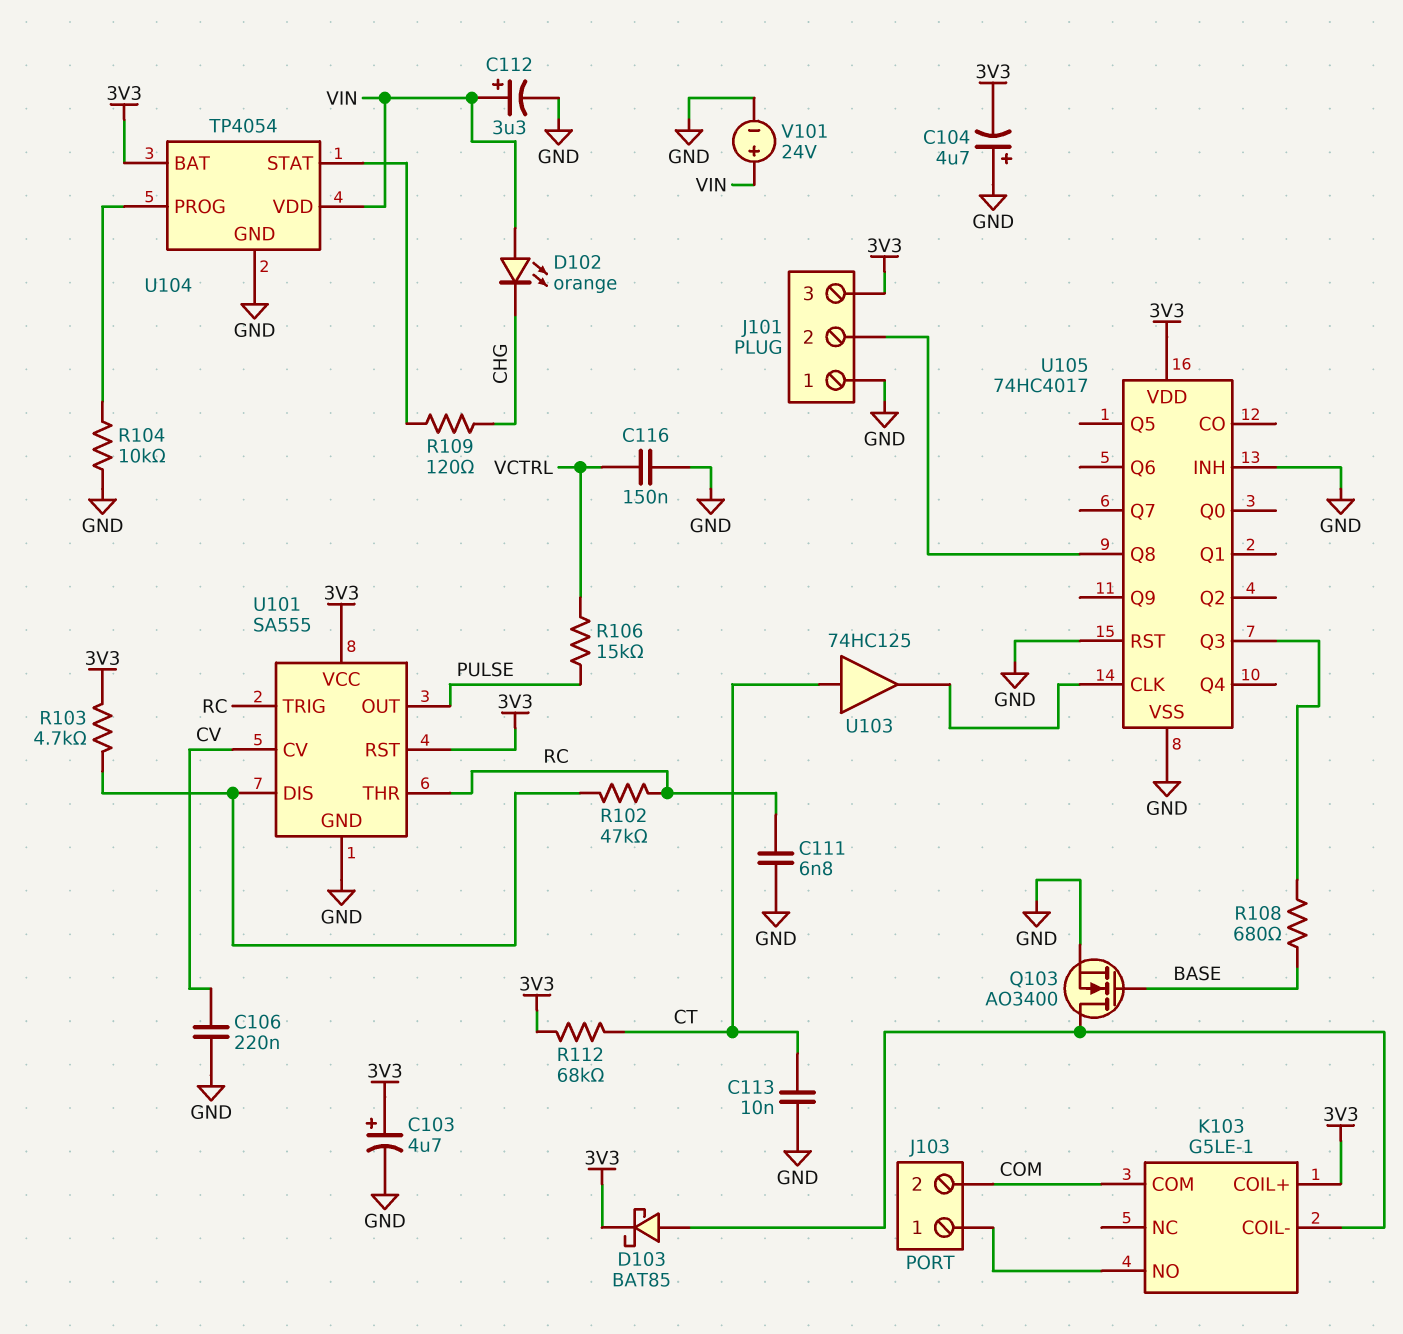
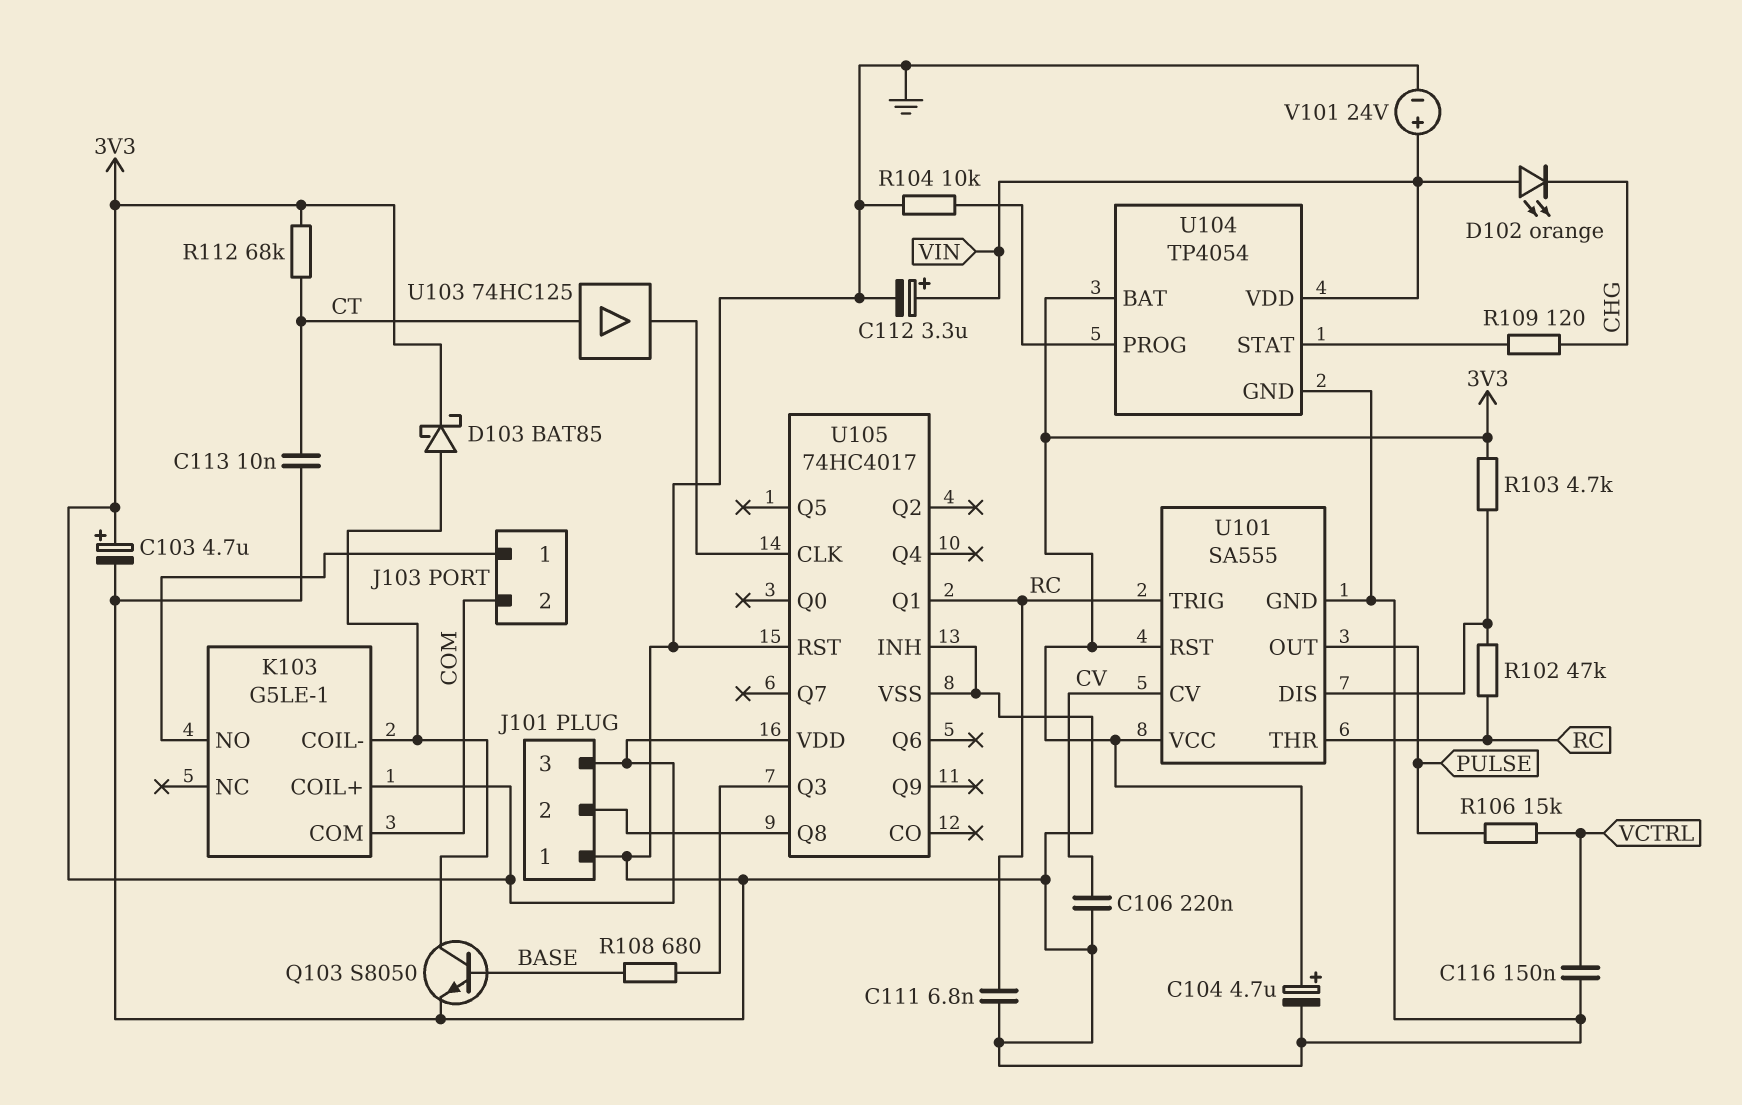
C104: 4.7uF (plus GND, minus 3V3) -> 4.7uF (plus 3V3, minus GND)
Q103: NMOS AO3400 (G BASE, D K103/COIL-, S GND) -> NPN S8050 (B BASE, C K103/COIL-, E GND)
U105 pin Q1: none -> RC

